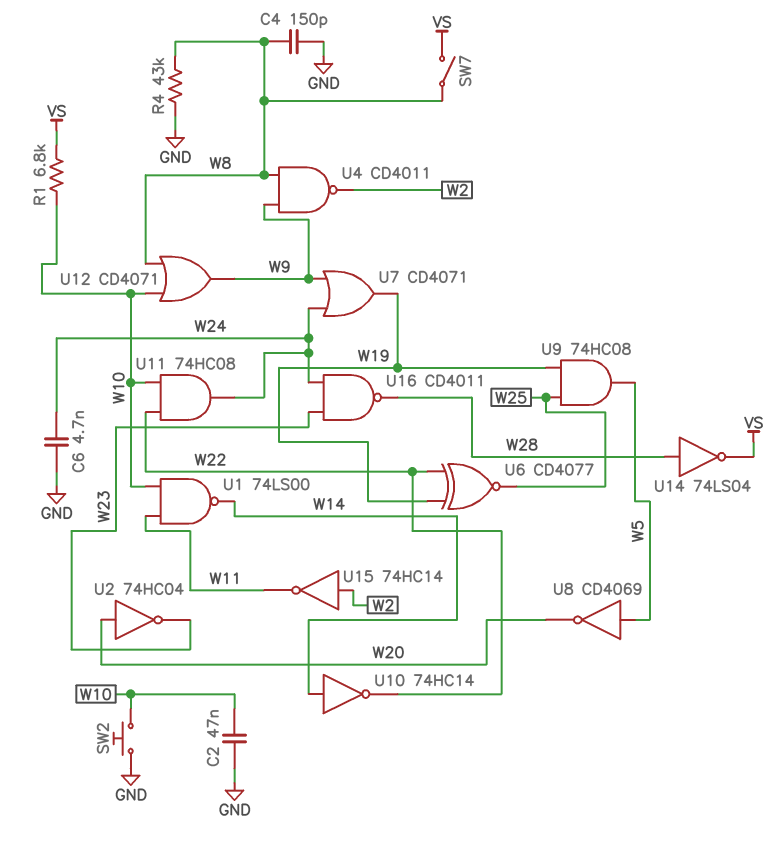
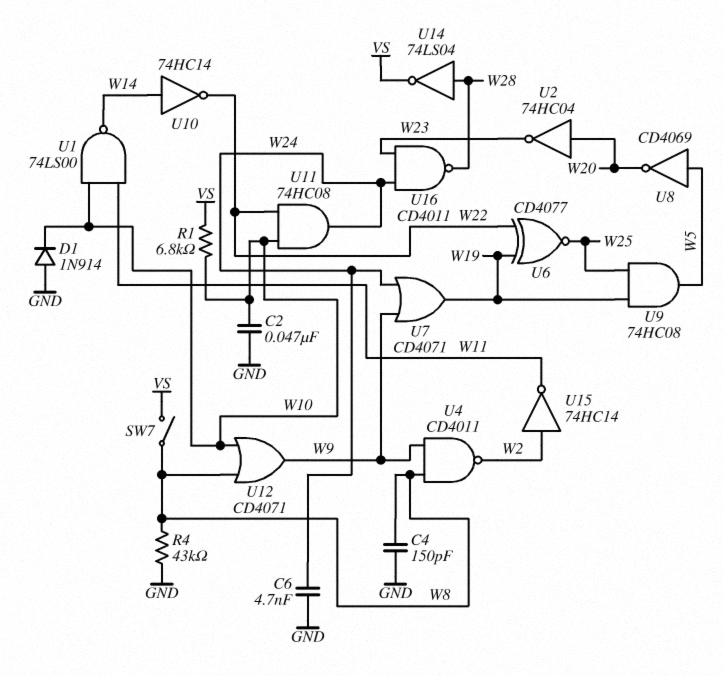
D1: none -> diode 1N914 (A GND, K W10)
SW2: button (GND, W10) -> none

